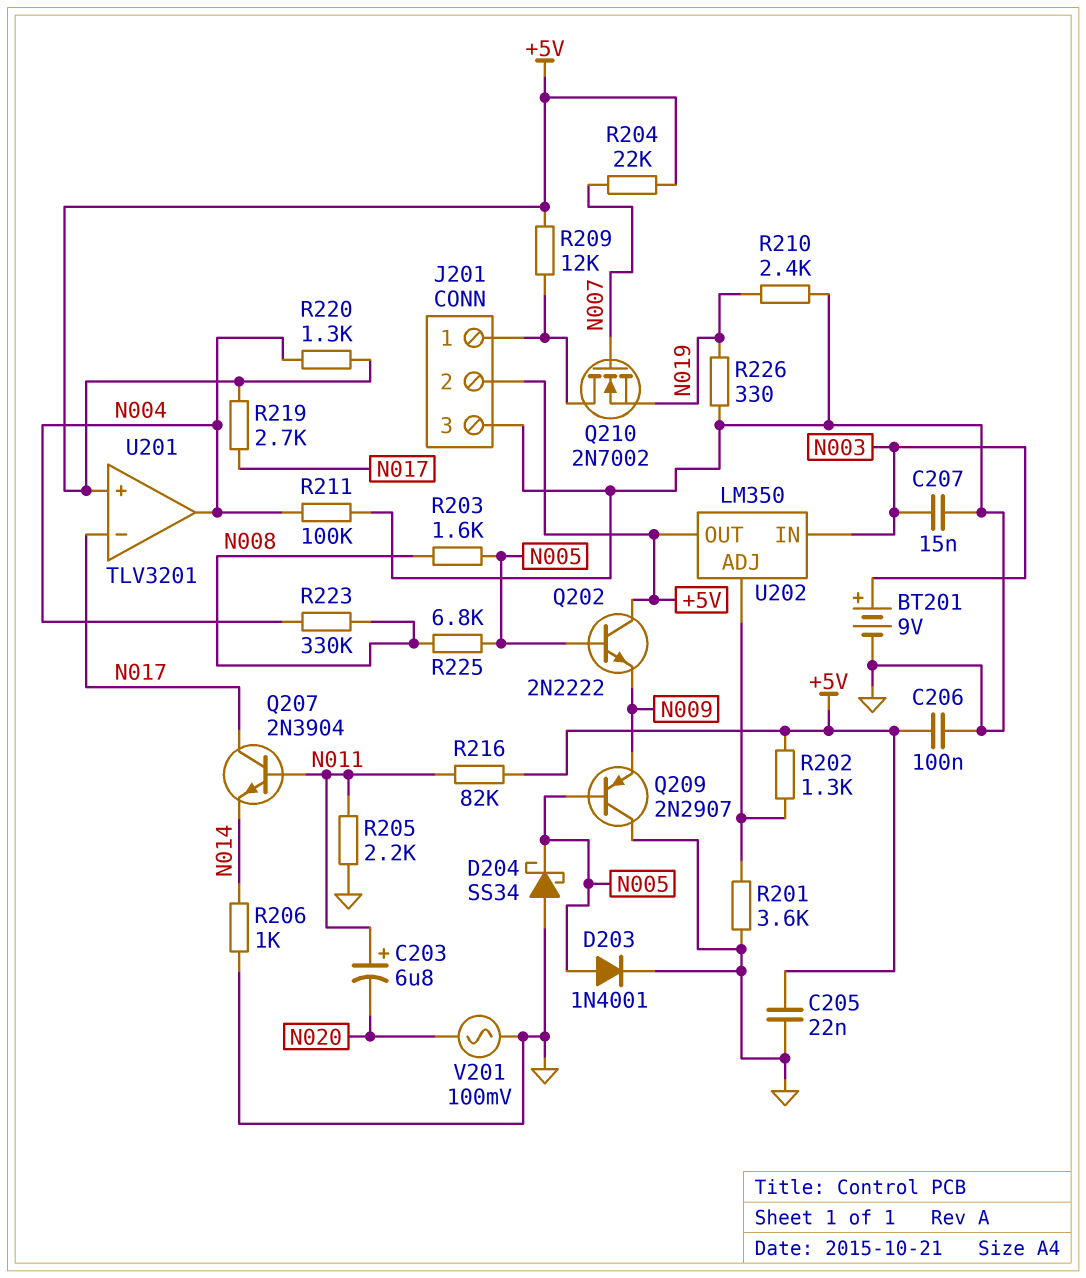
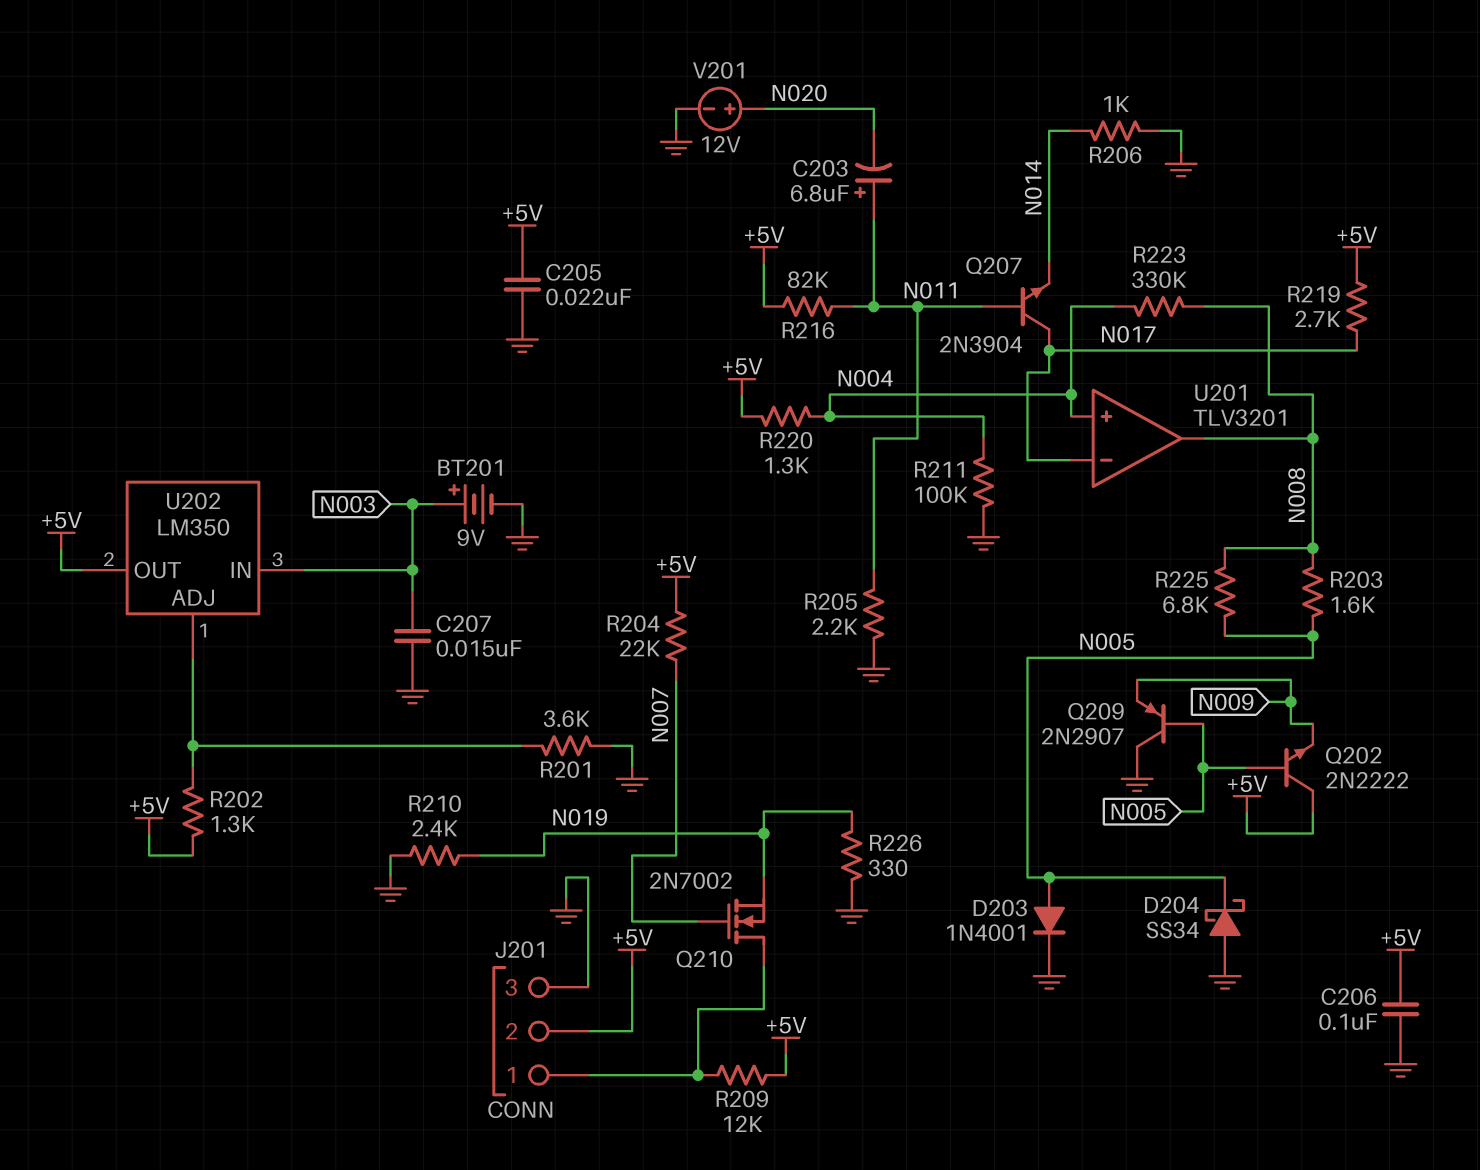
U201 pin in+: +5V -> N004
U201 pin out: N004 -> N008
V201: AC 100mV (GND, N020) -> 12V (plus N020, minus GND)

